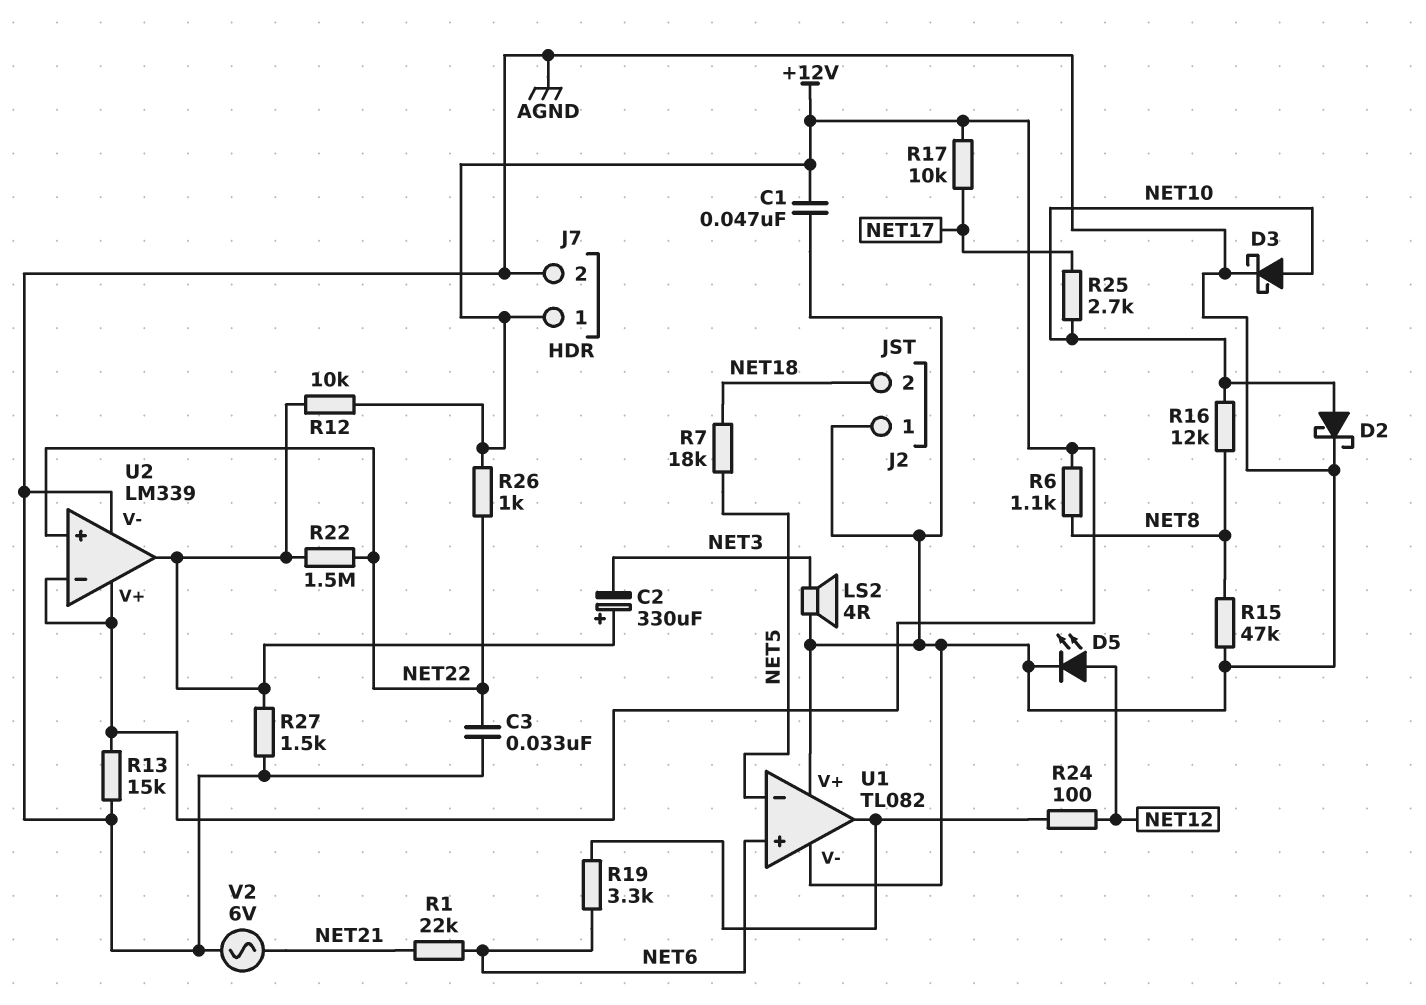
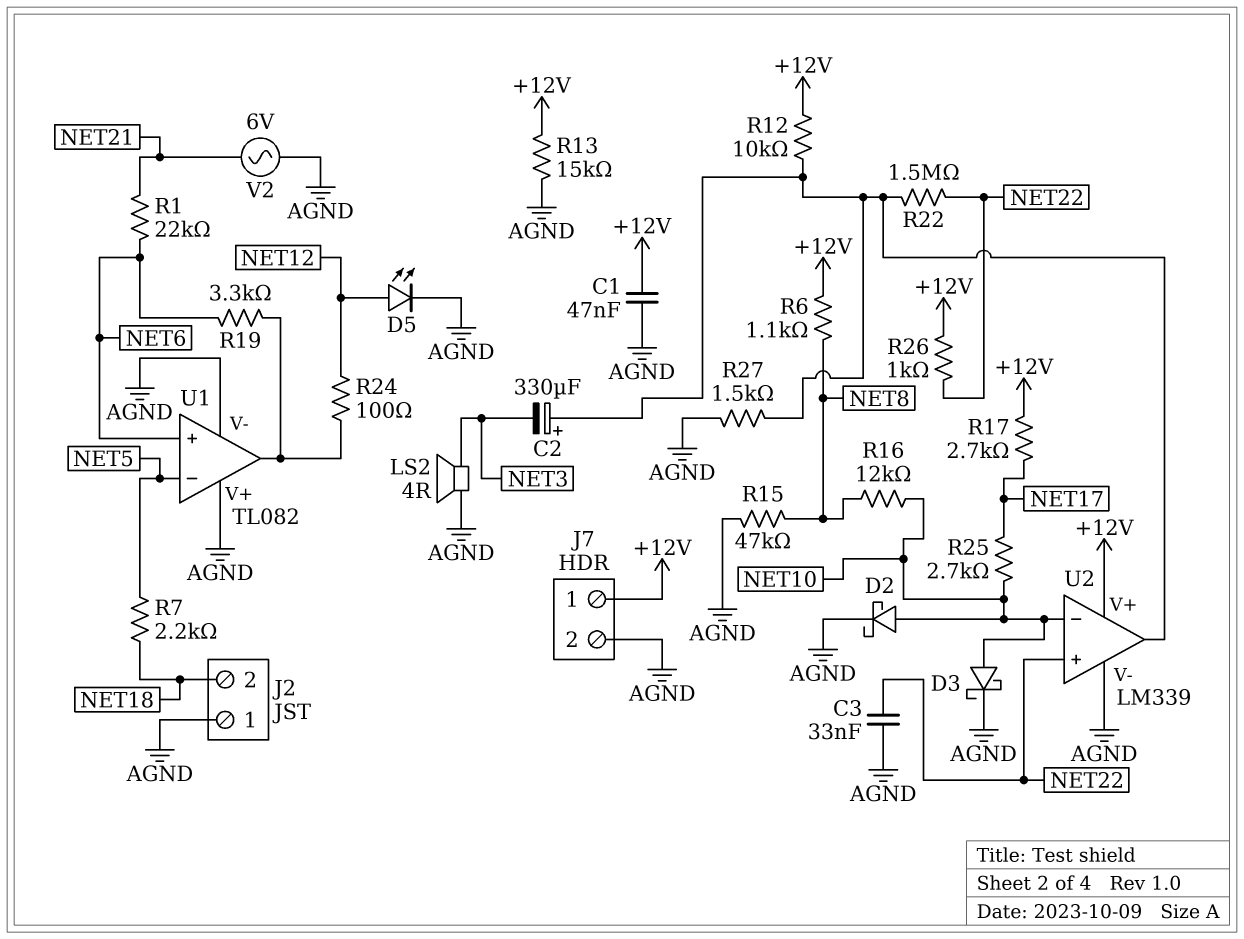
R7: 18k (NET5, NET18) -> 2.2k (NET5, NET18)
R17: 10k (+12V, NET17) -> 2.7k (+12V, NET17)
U2 pin in-: +12V -> NET10

